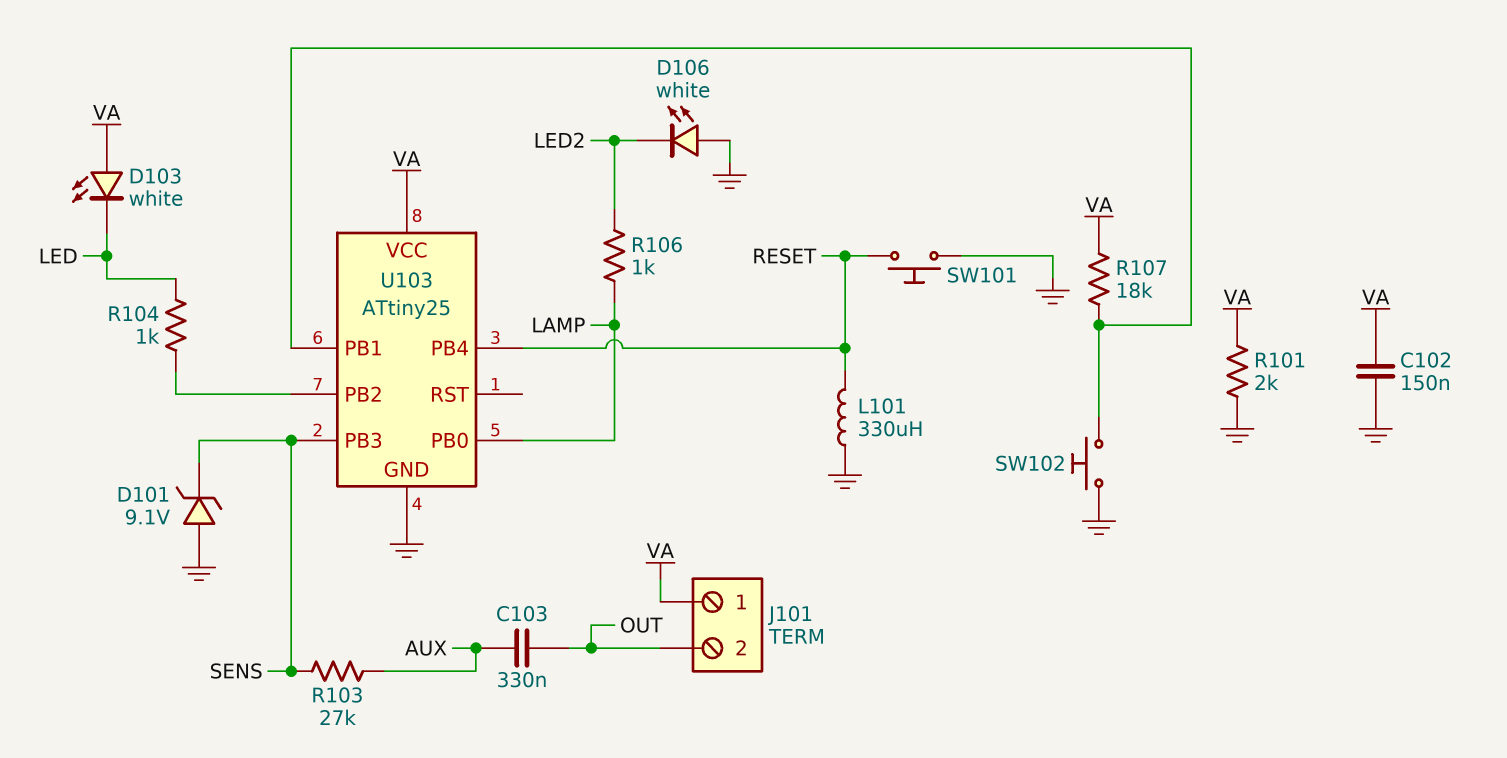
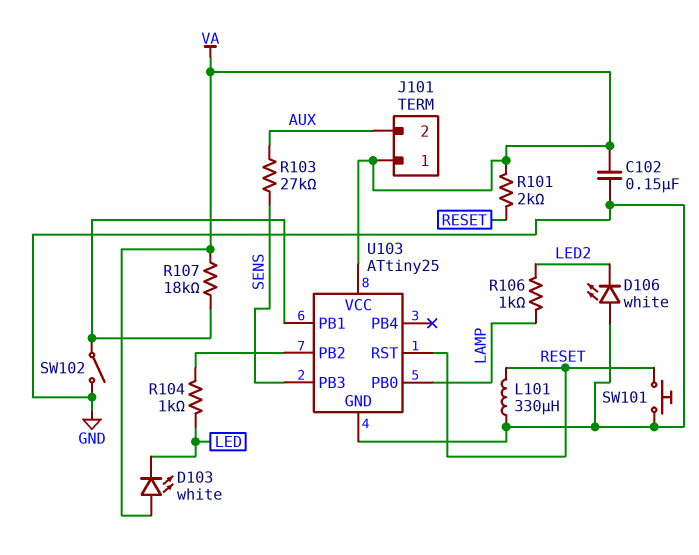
C103: 330nF (AUX, OUT) -> none
D101: zener 9.1V (A GND, K SENS) -> none
J101 pin 2: OUT -> AUX
R101: 2k (GND, VA) -> 2k (RESET, VA)
SW102: button (GND, U103/PB1) -> switch (GND, U103/PB1)
U103 pin PB4: RESET -> none
U103 pin RST: none -> RESET

